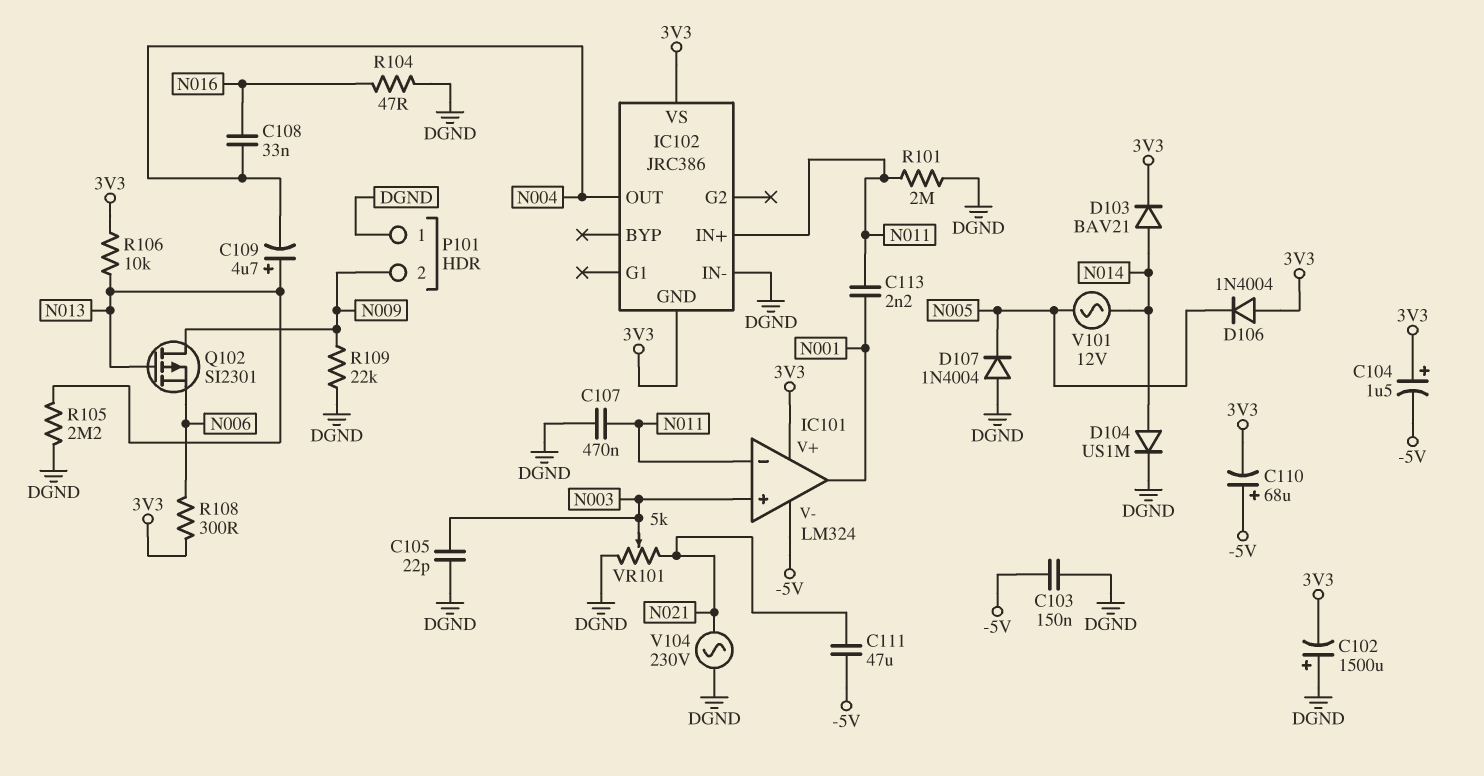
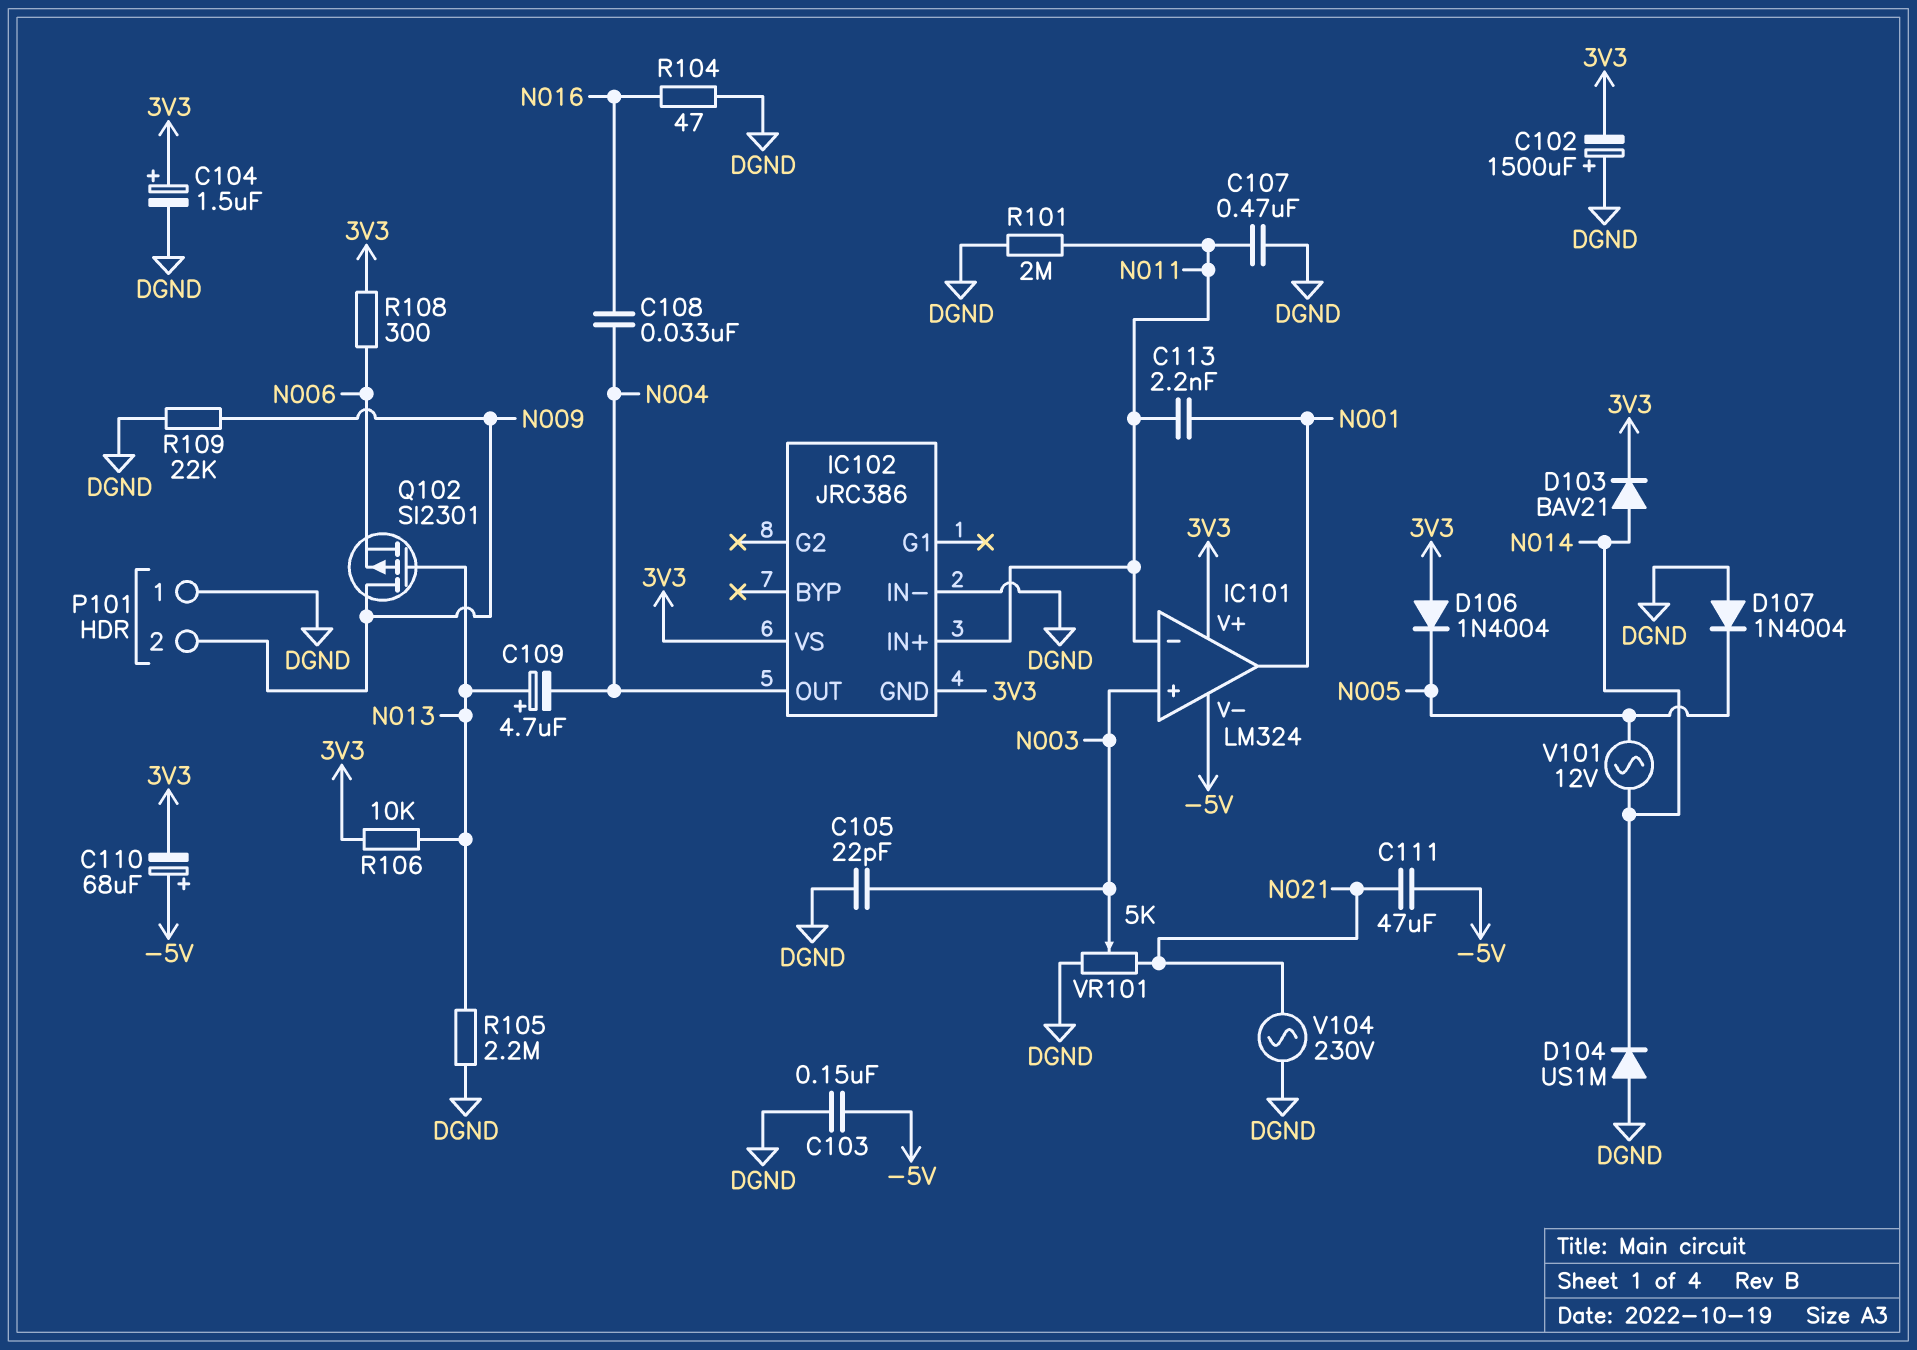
C104: 1.5uF (plus 3V3, minus -5V) -> 1.5uF (plus 3V3, minus DGND)
D104: diode US1M (A N014, K DGND) -> diode US1M (A DGND, K N014)

